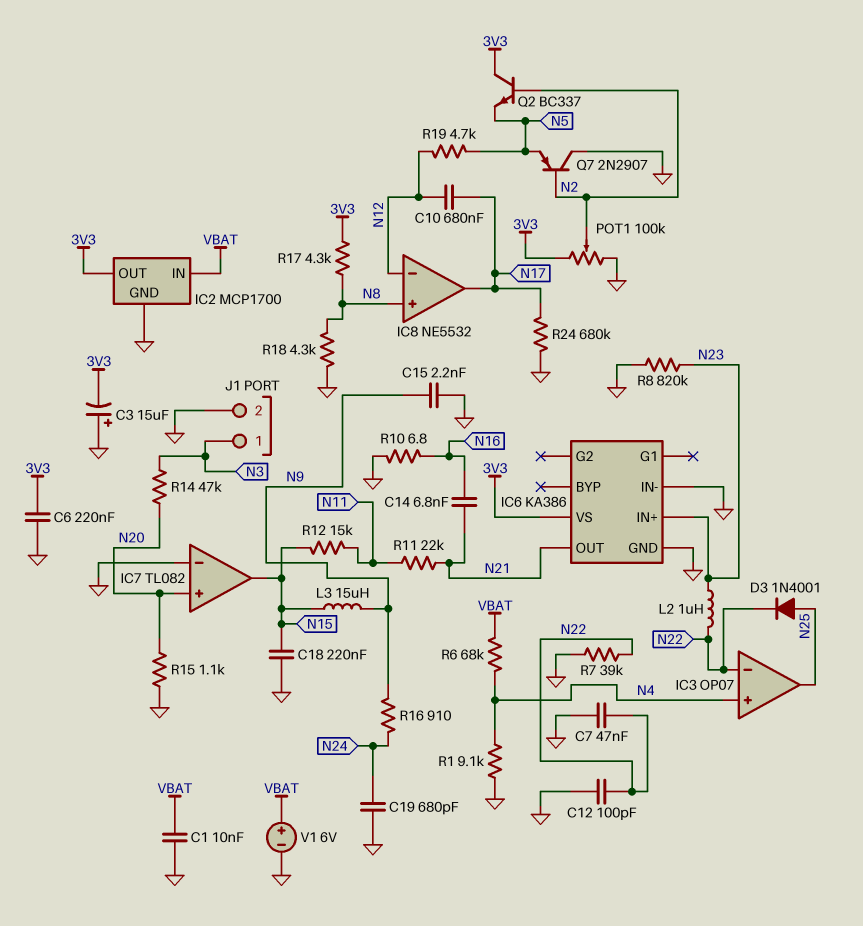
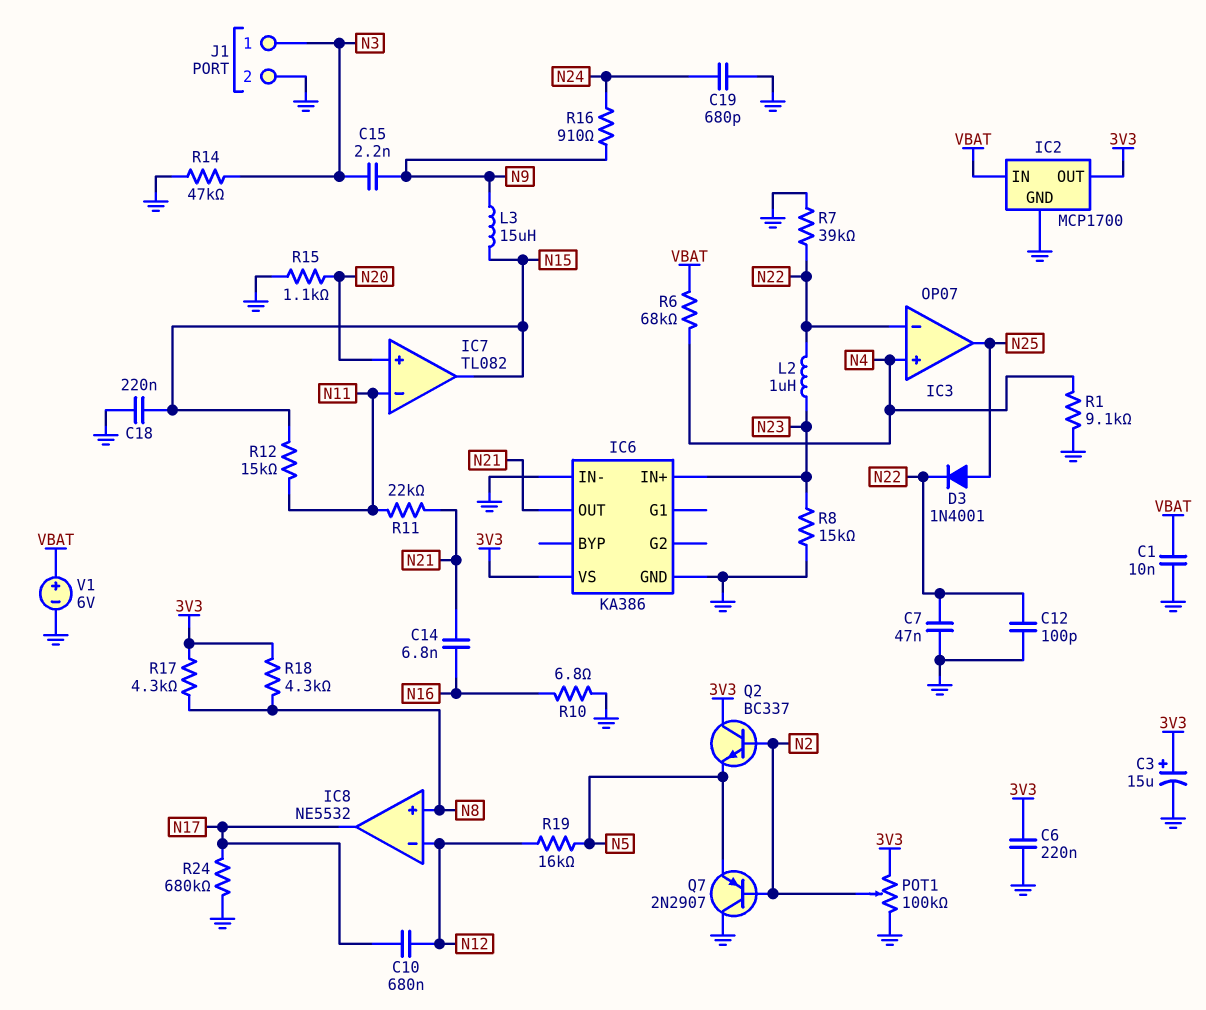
C3: 15uF (plus GND, minus 3V3) -> 15uF (plus 3V3, minus GND)
C15: 2.2nF (GND, N9) -> 2.2nF (N3, N9)
IC7 pin in-: GND -> N11
R8: 820k (GND, N23) -> 15k (GND, N23)
R14: 47k (N3, N20) -> 47k (GND, N3)
R18: 4.3k (GND, N8) -> 4.3k (3V3, N8)
R19: 4.7k (N5, N12) -> 16k (N5, N12)

